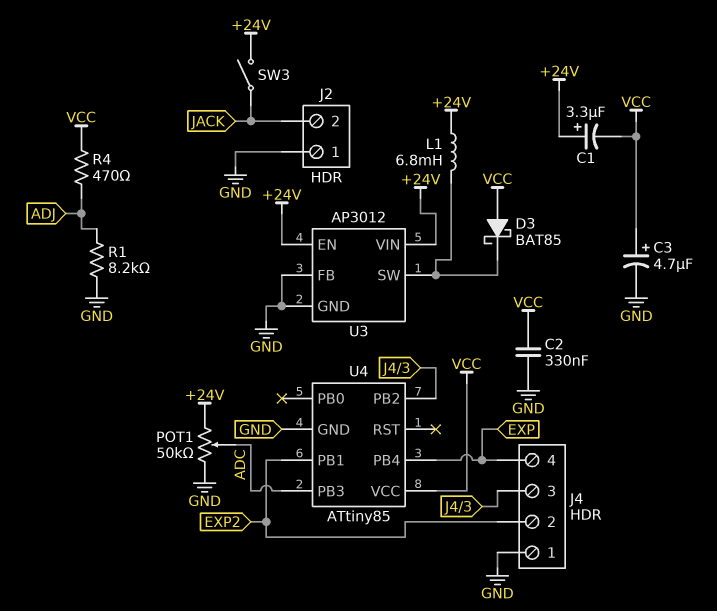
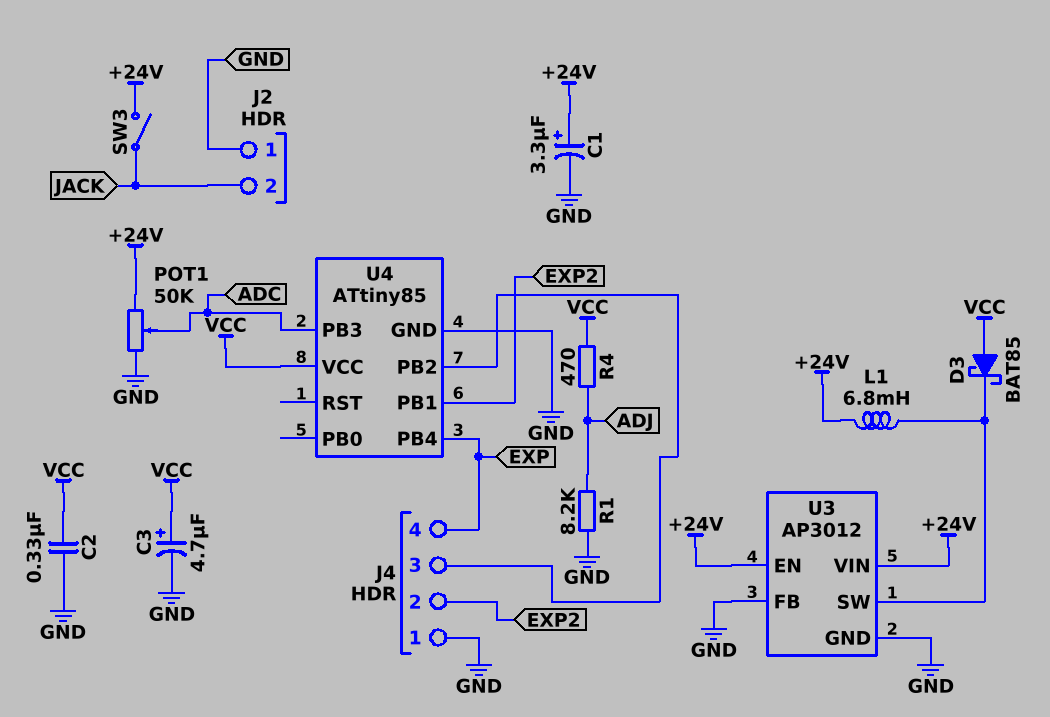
C1: 3.3uF (plus +24V, minus VCC) -> 3.3uF (plus +24V, minus GND)

